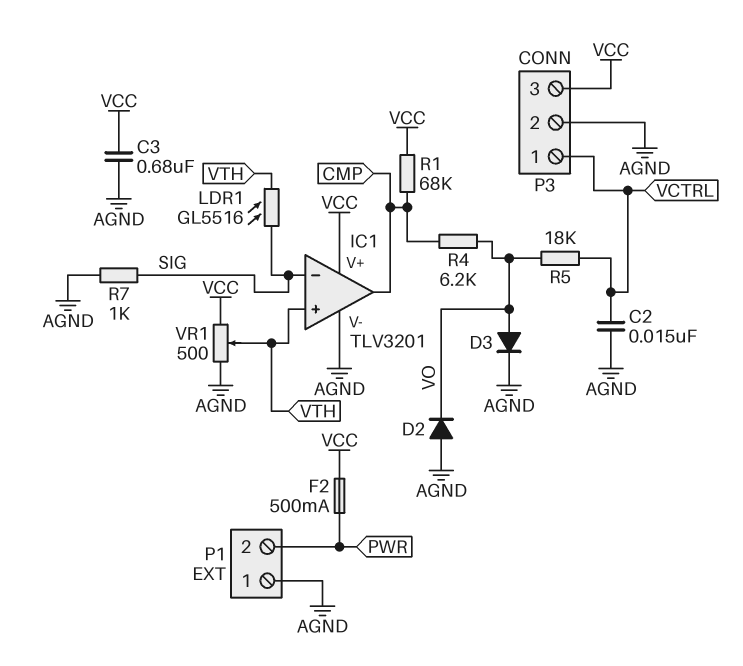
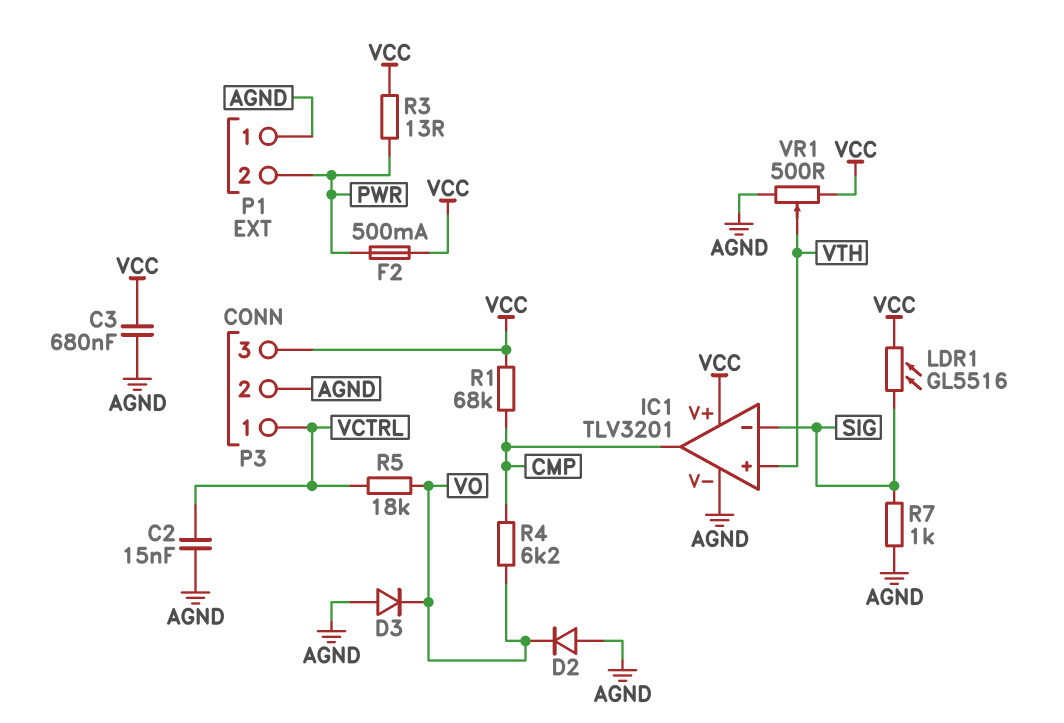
D3: diode (A VO, K AGND) -> diode (A AGND, K VO)
LDR1: GL5516 (SIG, VTH) -> GL5516 (SIG, VCC)
R3: none -> 13 (PWR, VCC)

